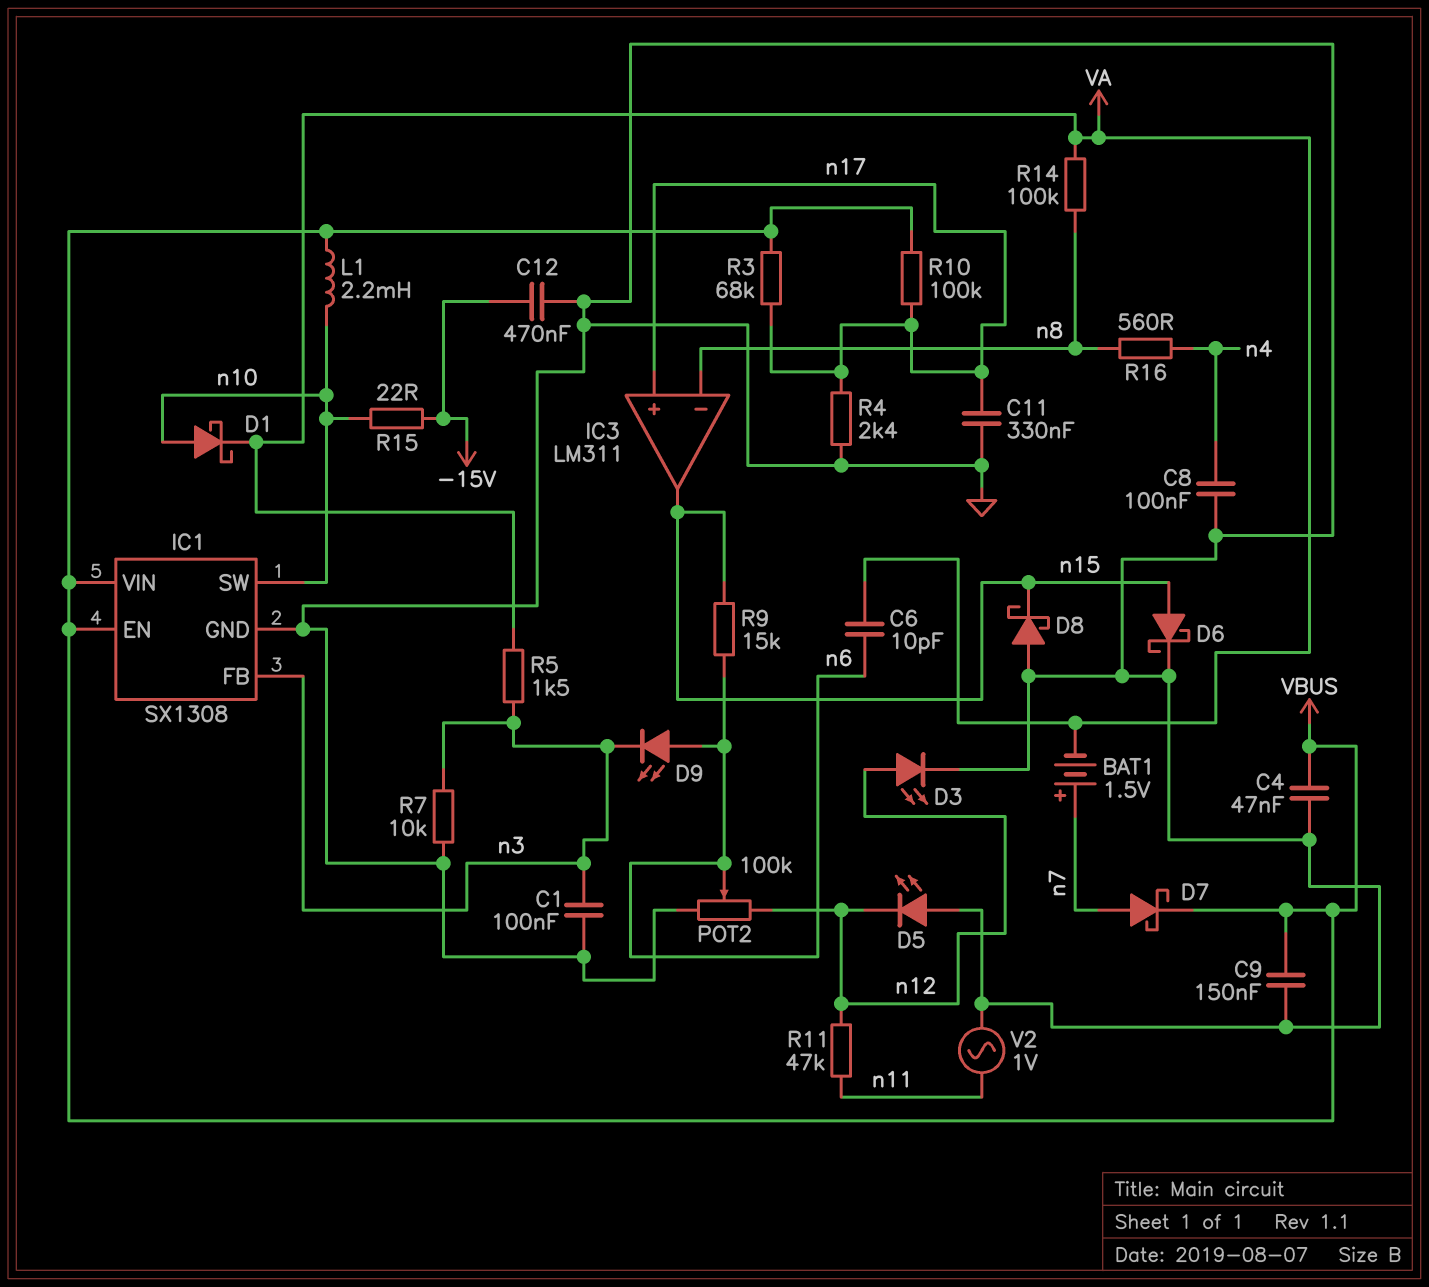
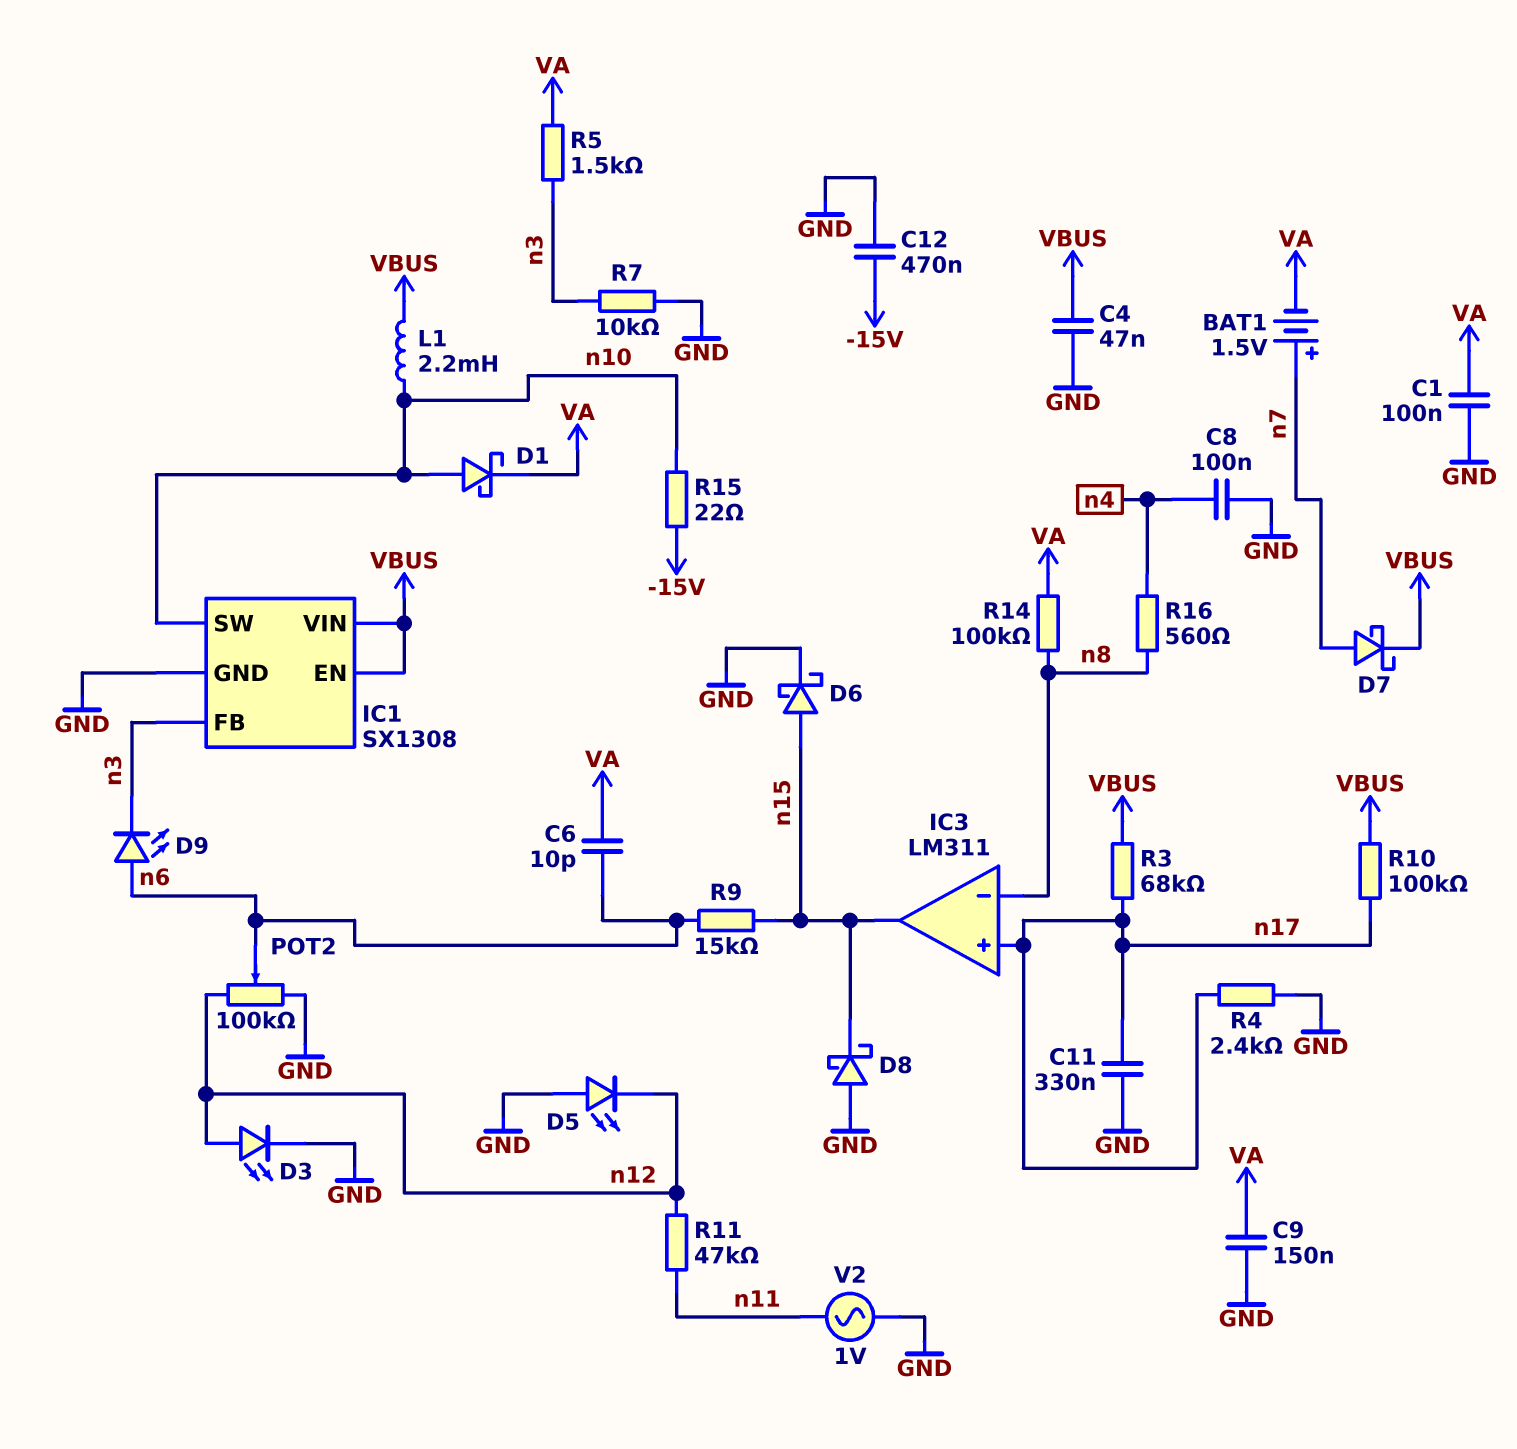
C1: 100nF (GND, n3) -> 100nF (GND, VA)
C9: 150nF (GND, VBUS) -> 150nF (GND, VA)

